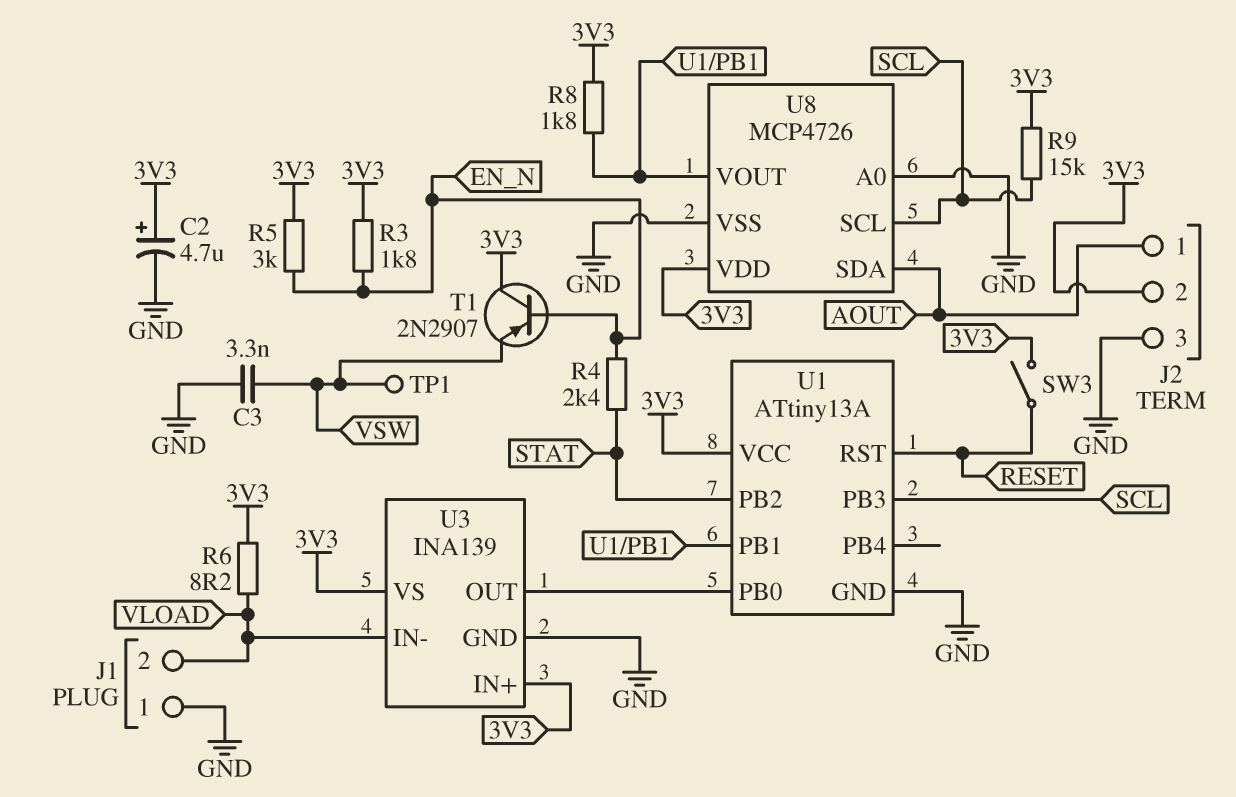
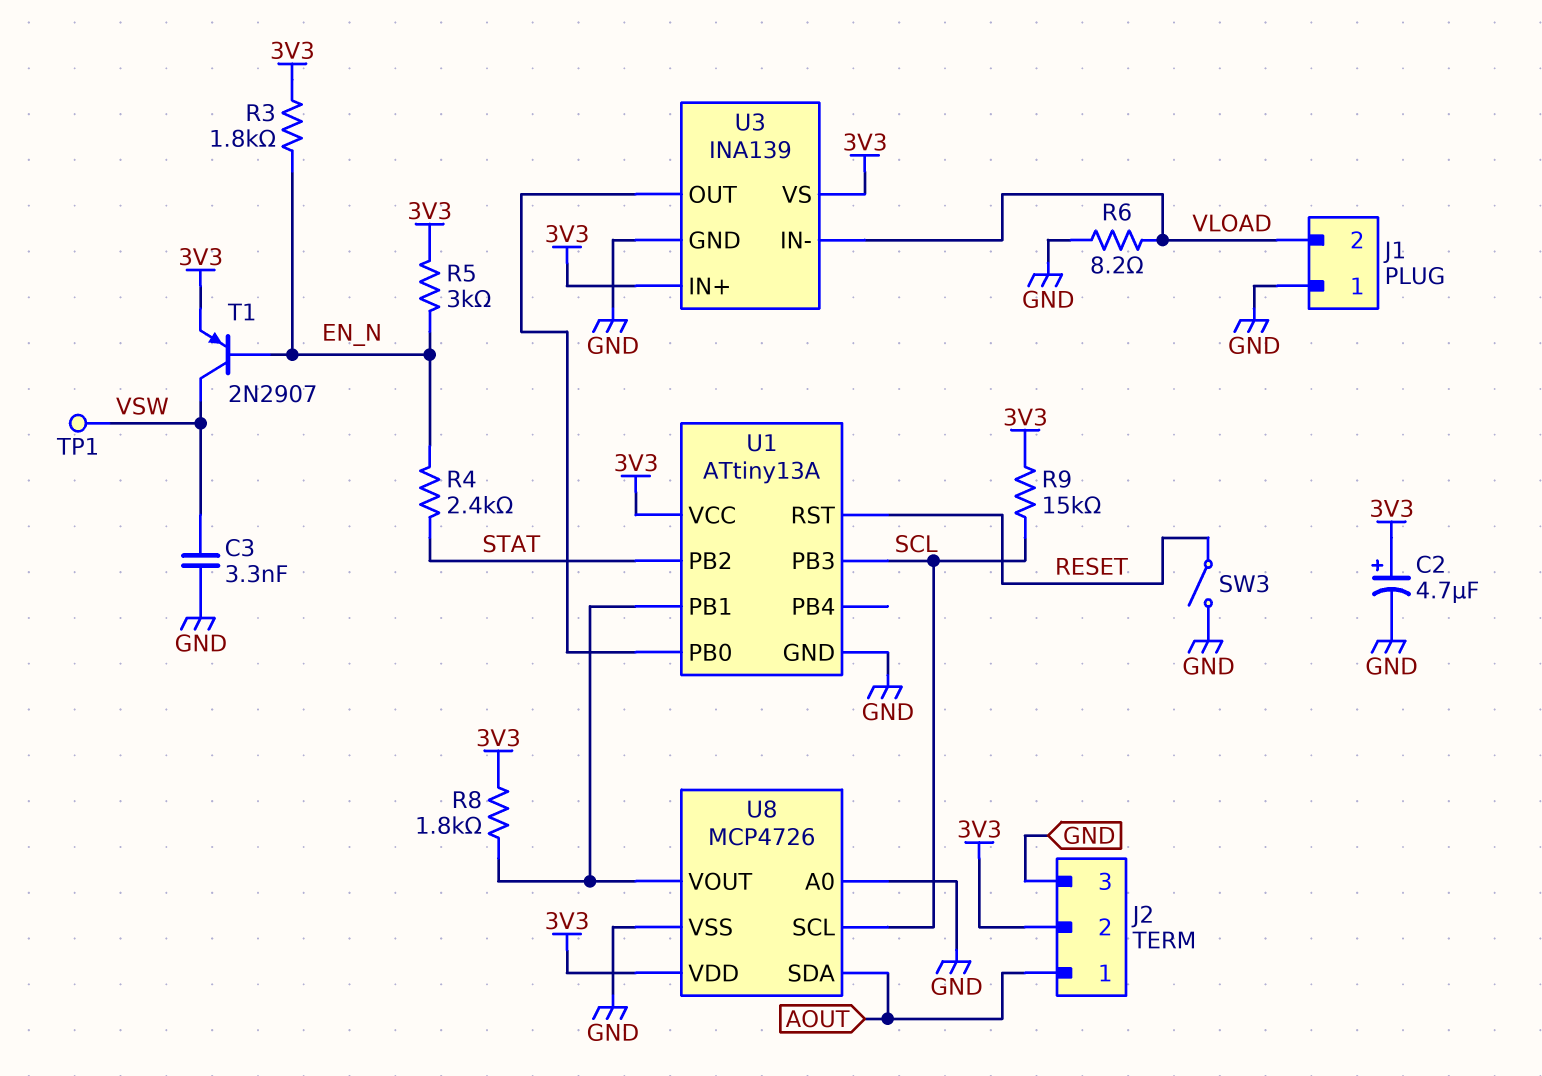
R6: 8.2 (3V3, VLOAD) -> 8.2 (GND, VLOAD)
SW3: switch (3V3, RESET) -> switch (GND, RESET)
T1: PNP 2N2907 (B EN_N, C 3V3, E VSW) -> PNP 2N2907 (B EN_N, C VSW, E 3V3)

